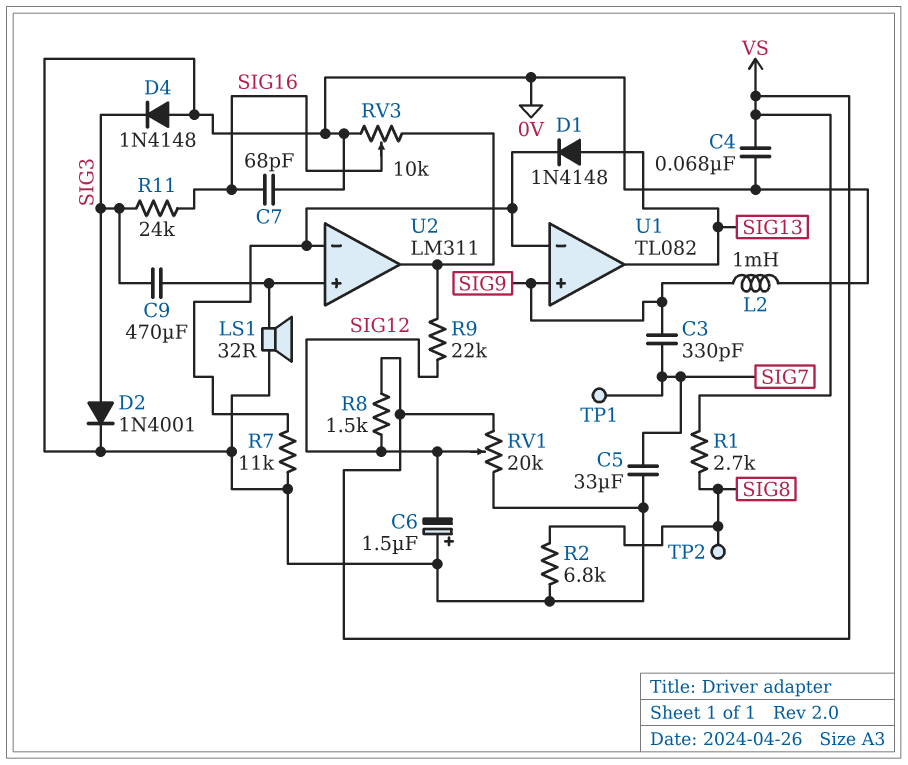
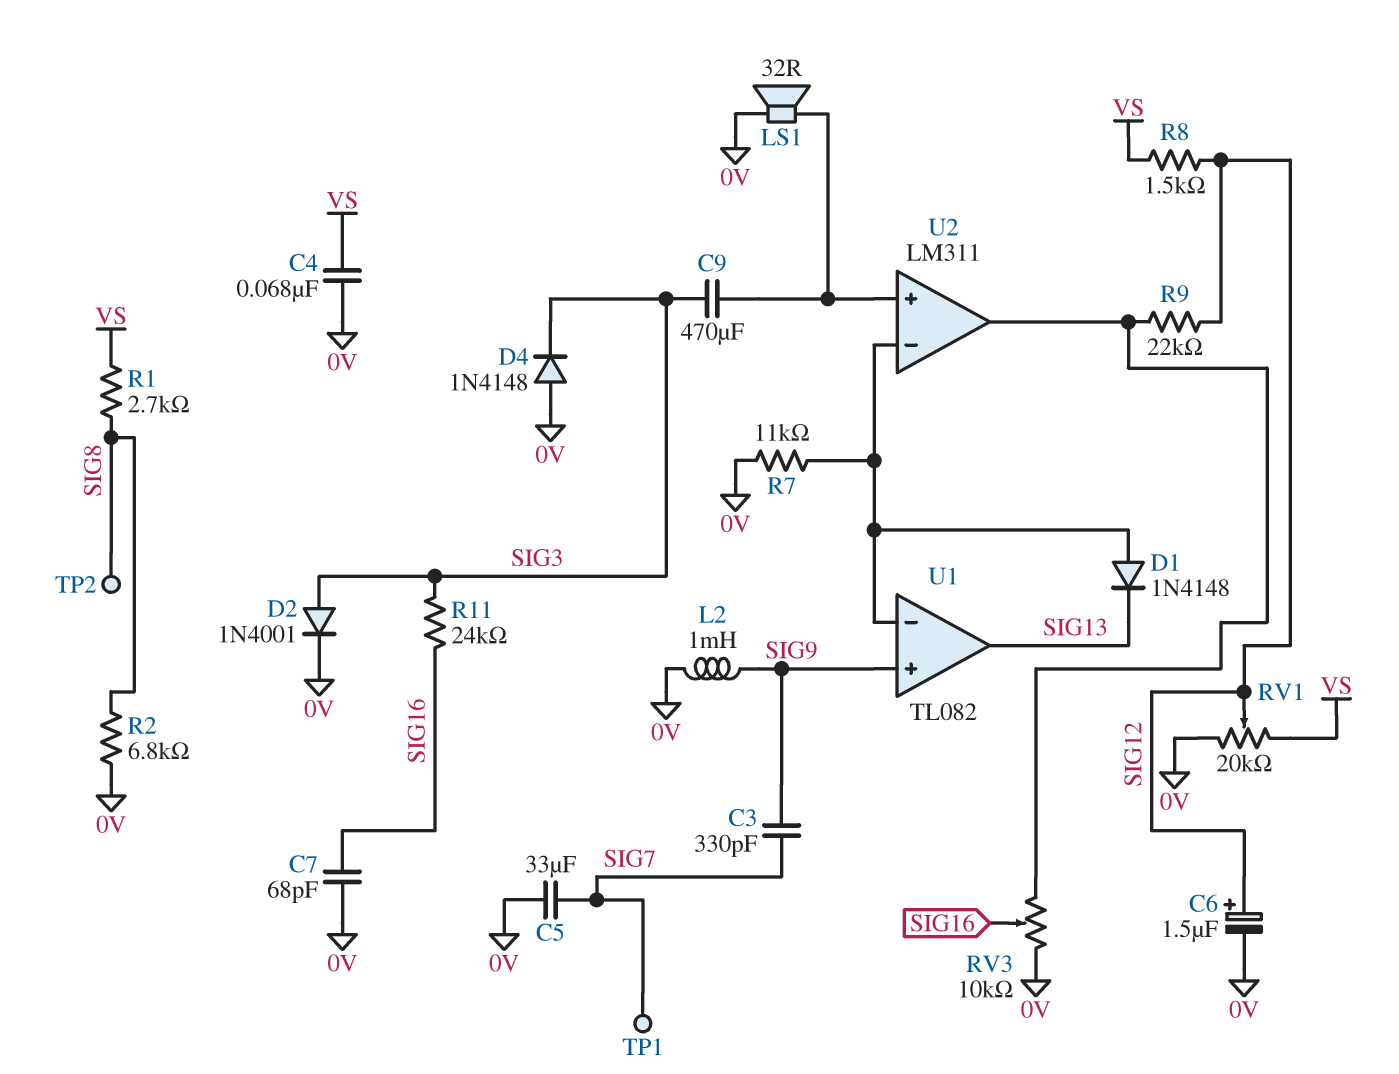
C6: 1.5uF (plus 0V, minus SIG12) -> 1.5uF (plus SIG12, minus 0V)
D1: diode 1N4148 (A SIG13, K U1/in-) -> diode 1N4148 (A U1/in-, K SIG13)

